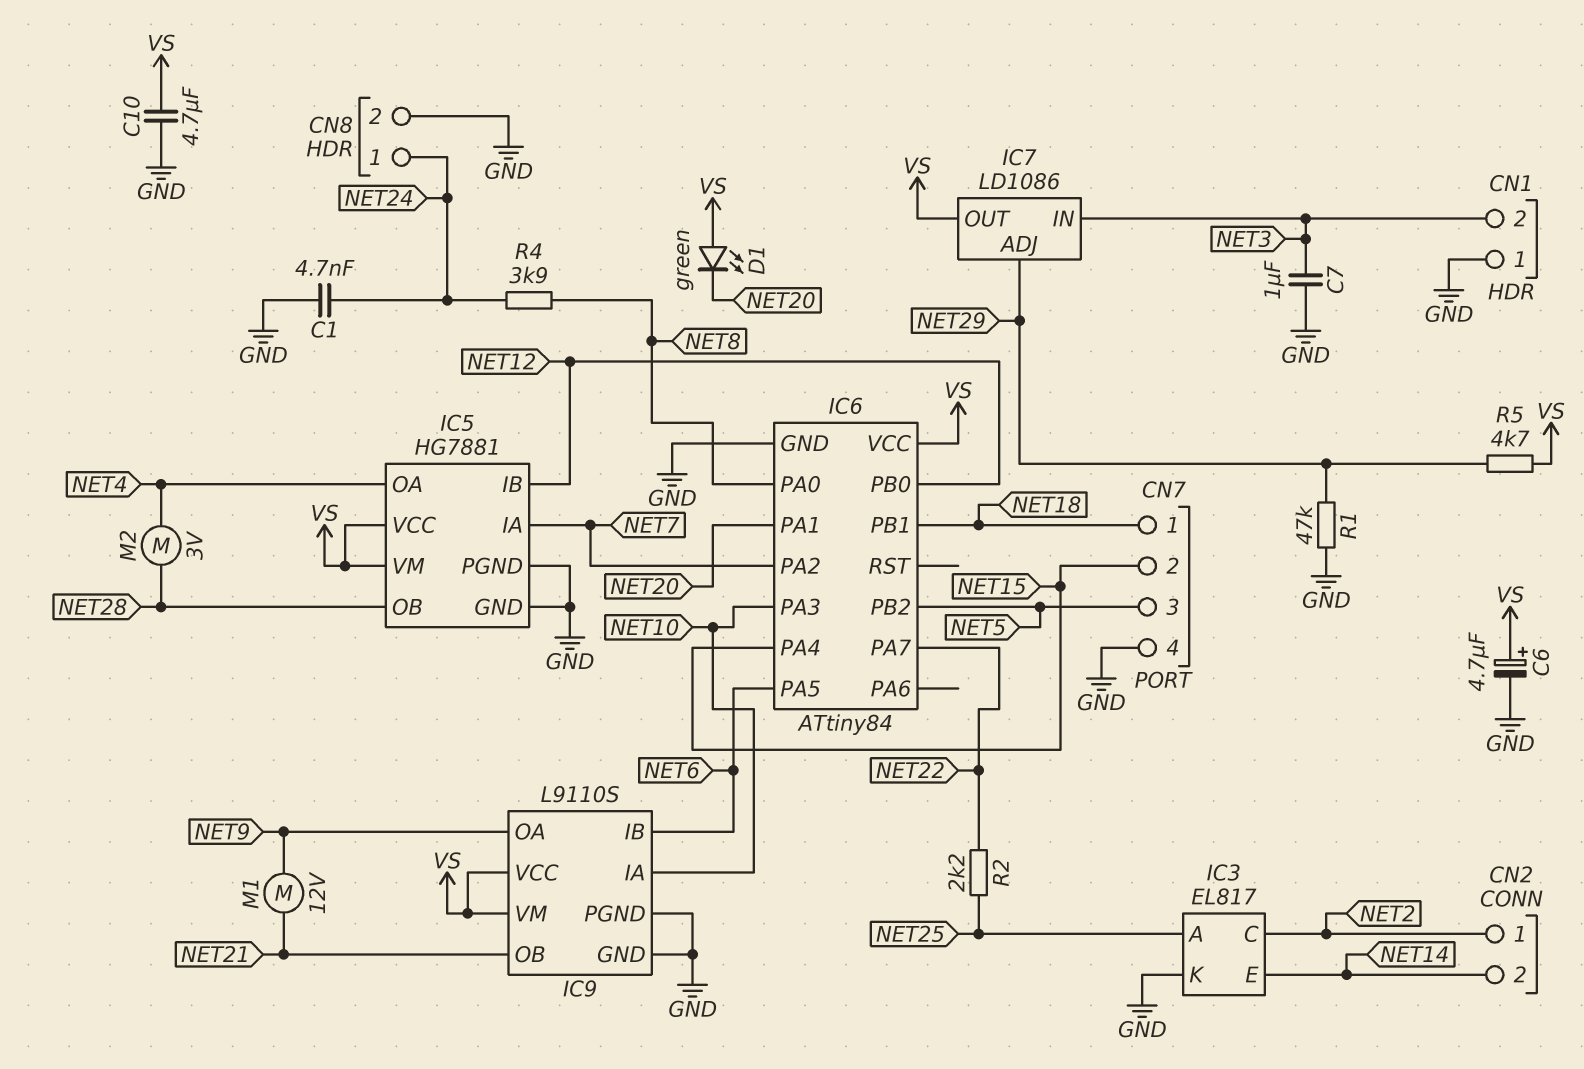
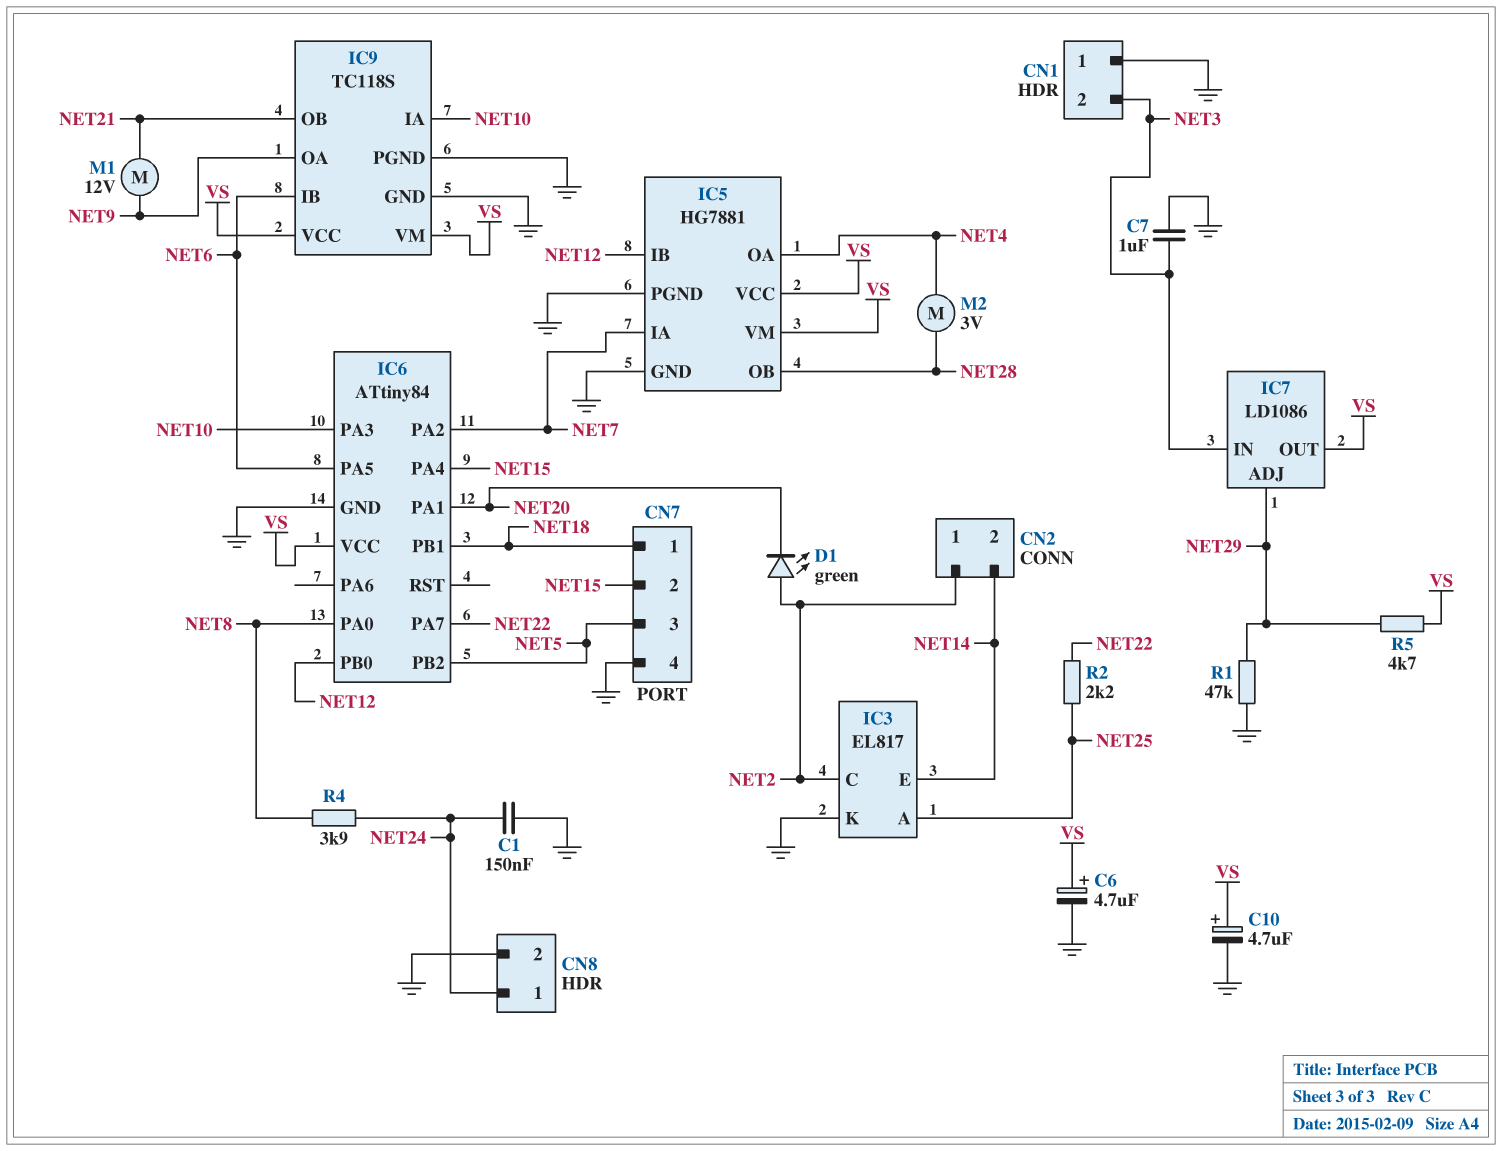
C1: 4.7nF (GND, NET24) -> 150nF (GND, NET24)
C10: 4.7uF (GND, VS) -> 4.7uF (plus VS, minus GND)
D1: LED green (A VS, K NET20) -> LED green (A NET2, K NET20)
IC9: L9110S -> TC118S

